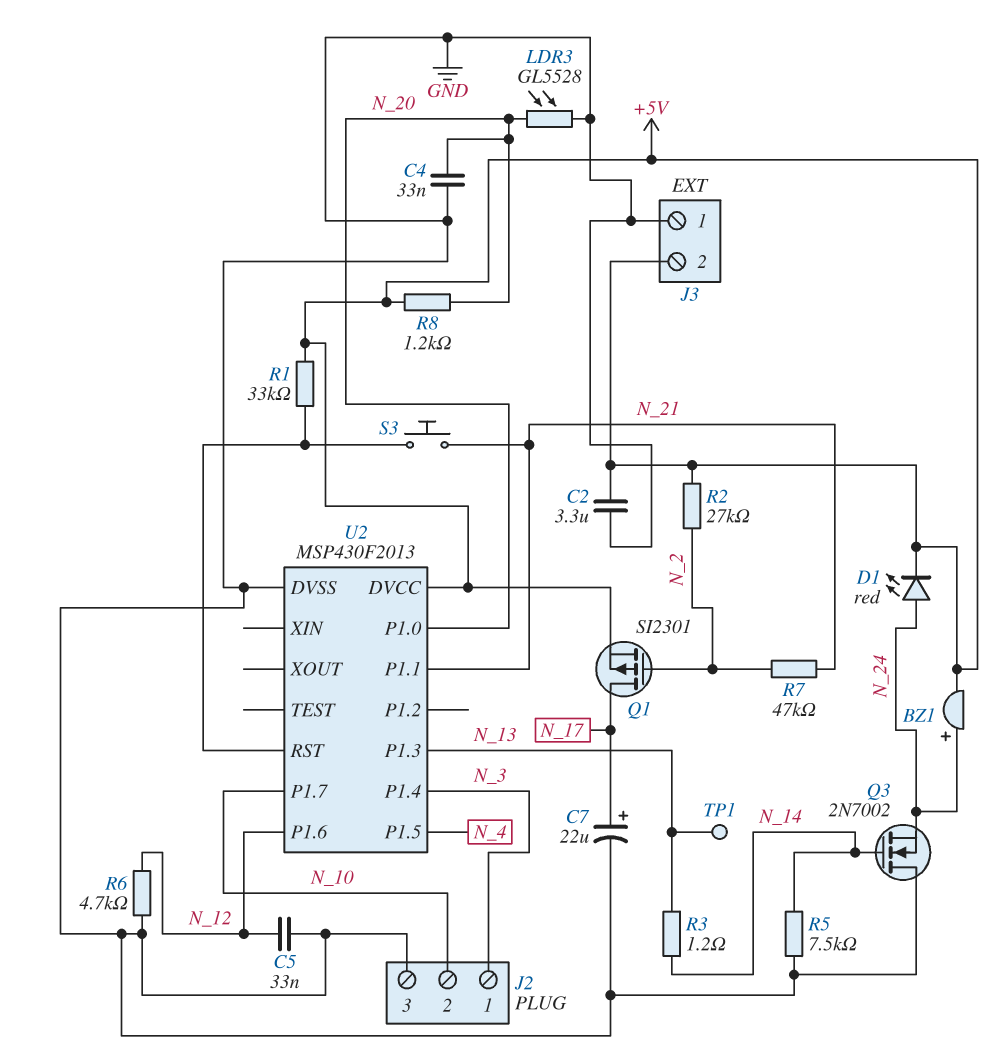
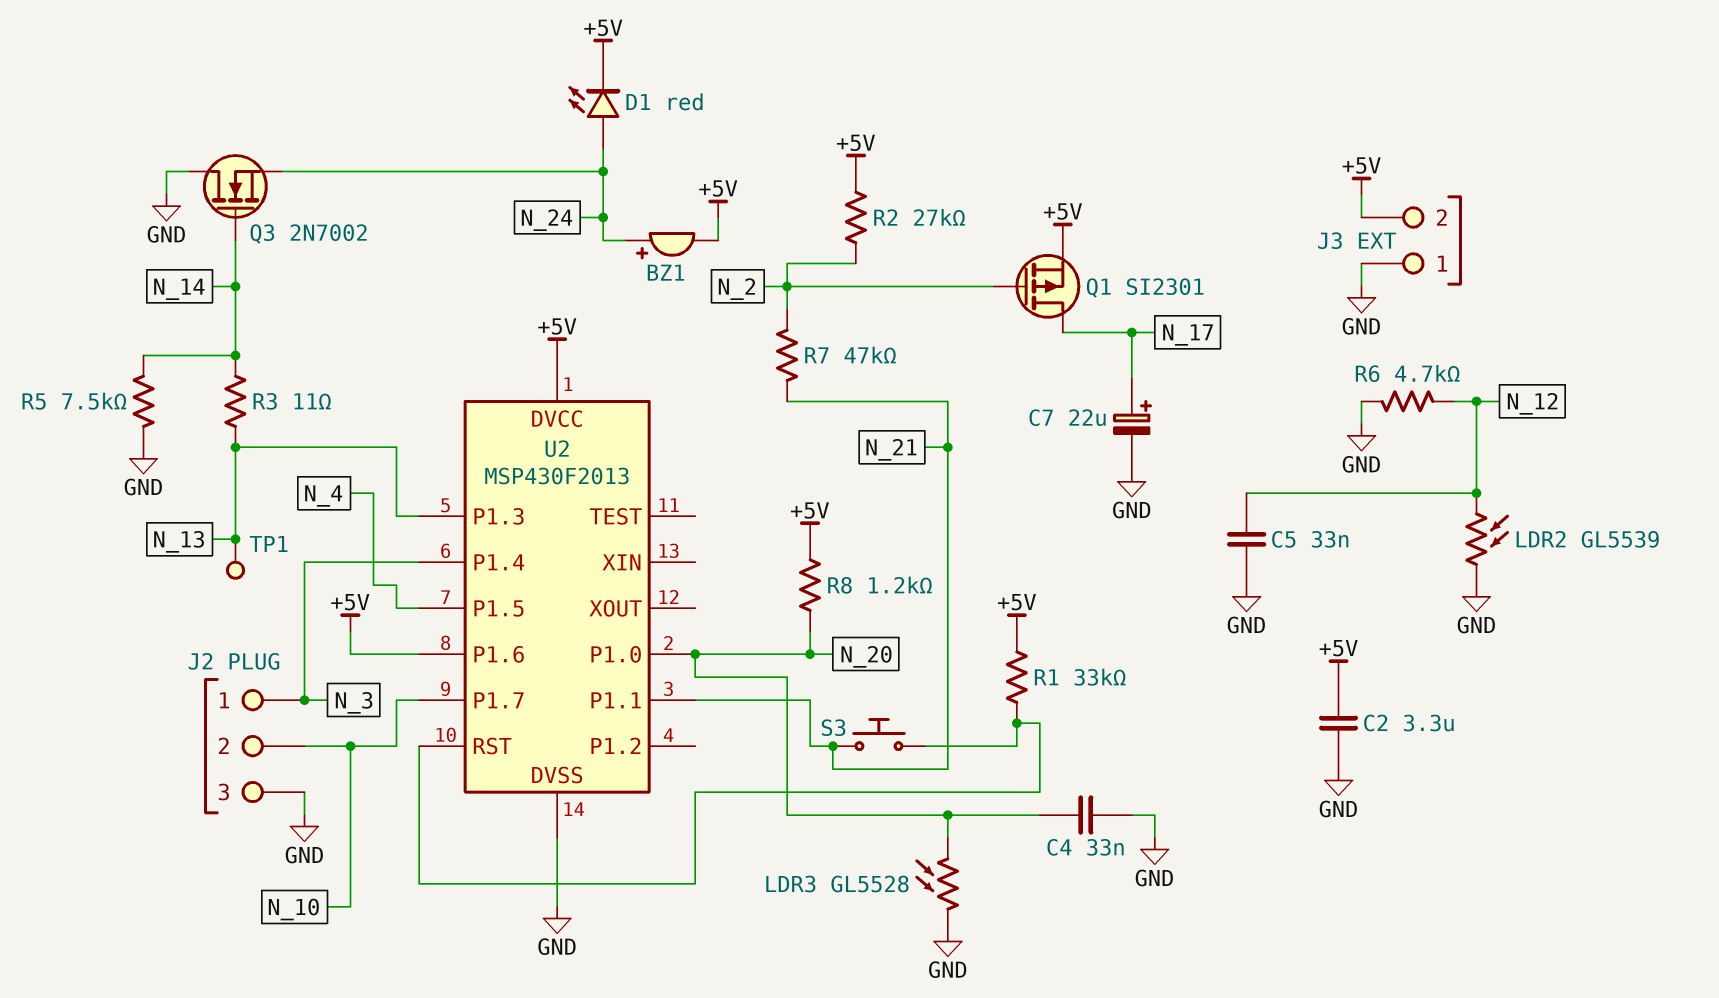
LDR2: none -> GL5539 (GND, N_12)
R3: 1.2 (N_13, N_14) -> 11 (N_13, N_14)
U2 pin P1.6: N_12 -> +5V

